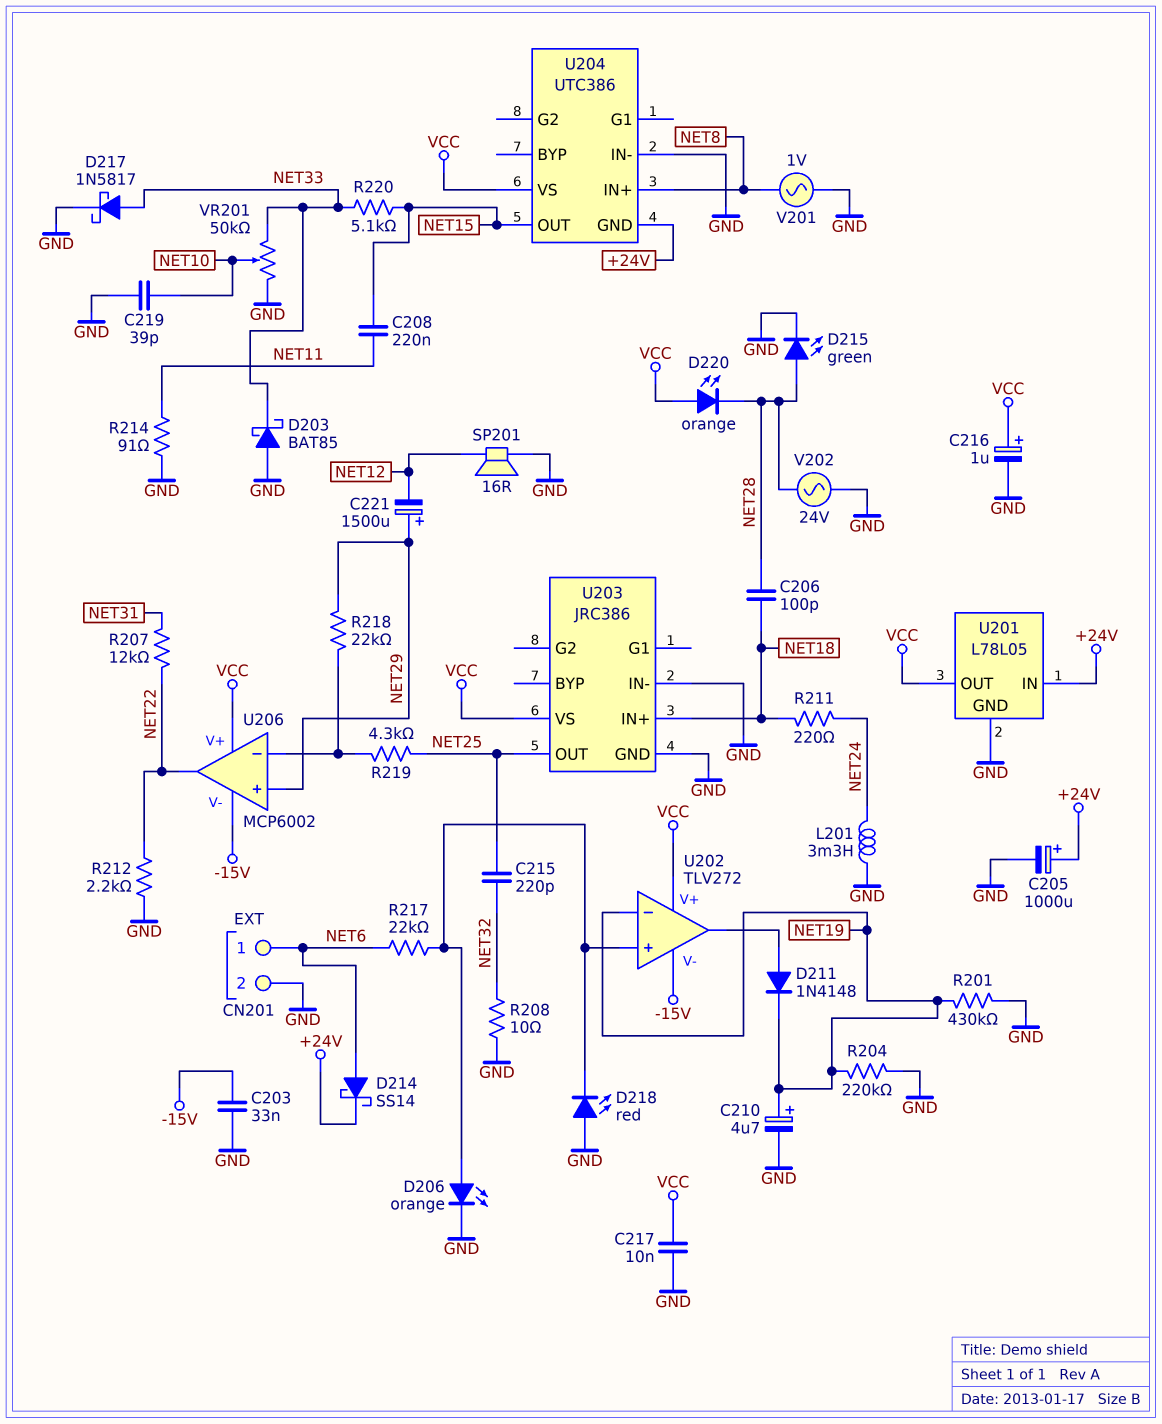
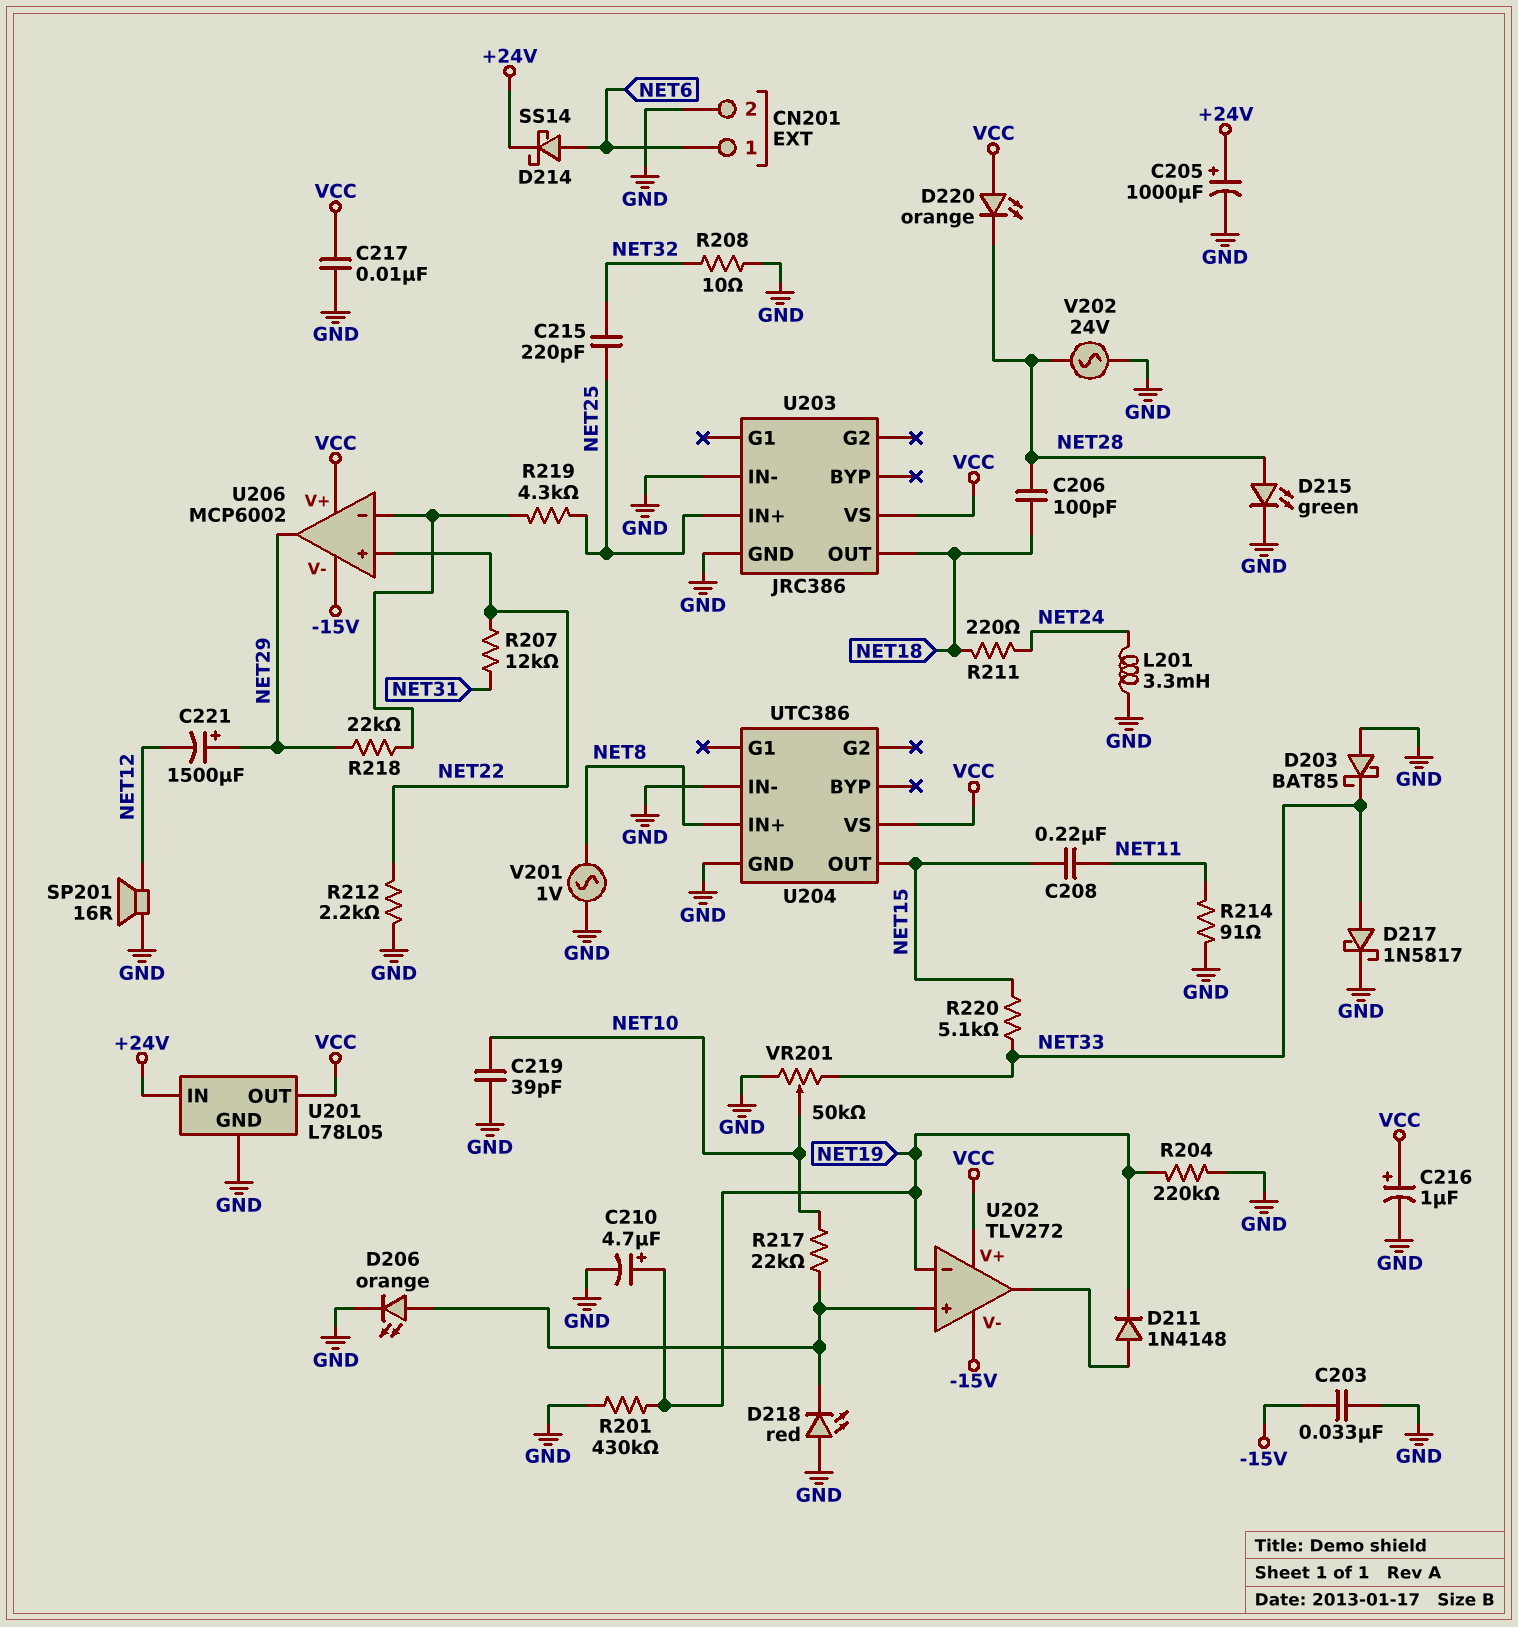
R217: 22k (NET6, U202/in+) -> 22k (NET10, U202/in+)
U203 pin IN+: NET18 -> NET25
U203 pin OUT: NET25 -> NET18
U204 pin GND: +24V -> GND
U206 pin in+: NET29 -> NET22
U206 pin out: NET22 -> NET29

